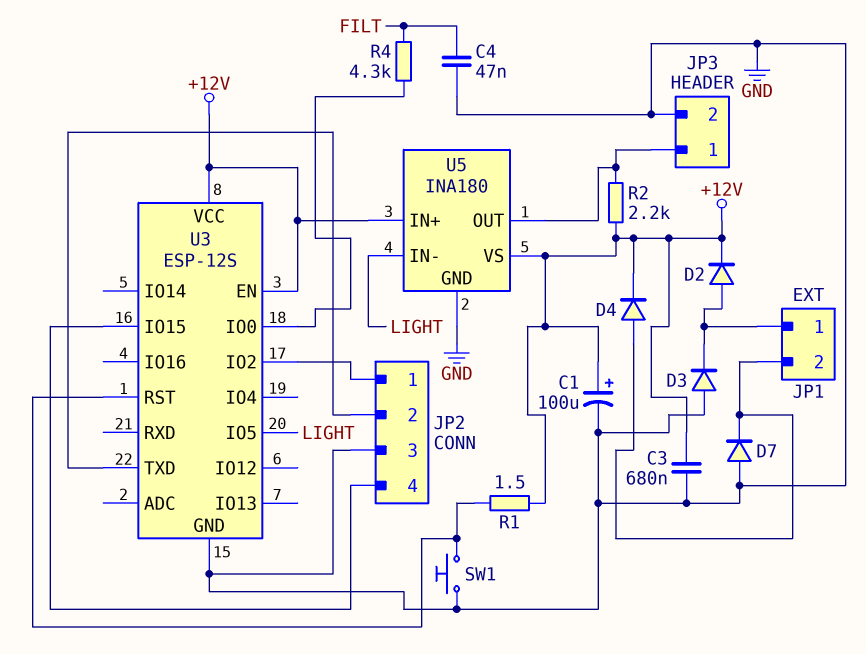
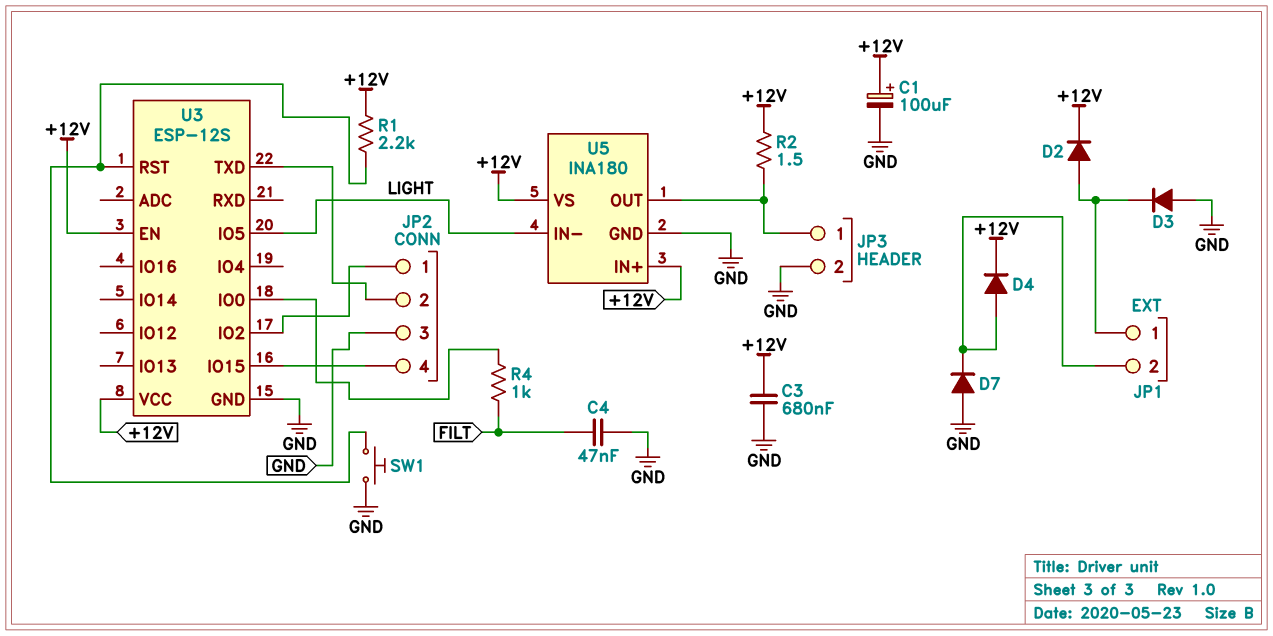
R1: 1.5 (+12V, U3/RST) -> 2.2k (+12V, U3/RST)
R2: 2.2k (+12V, JP3/1) -> 1.5 (+12V, JP3/1)
R4: 4.3k (FILT, U3/IO0) -> 1k (FILT, U3/IO0)

